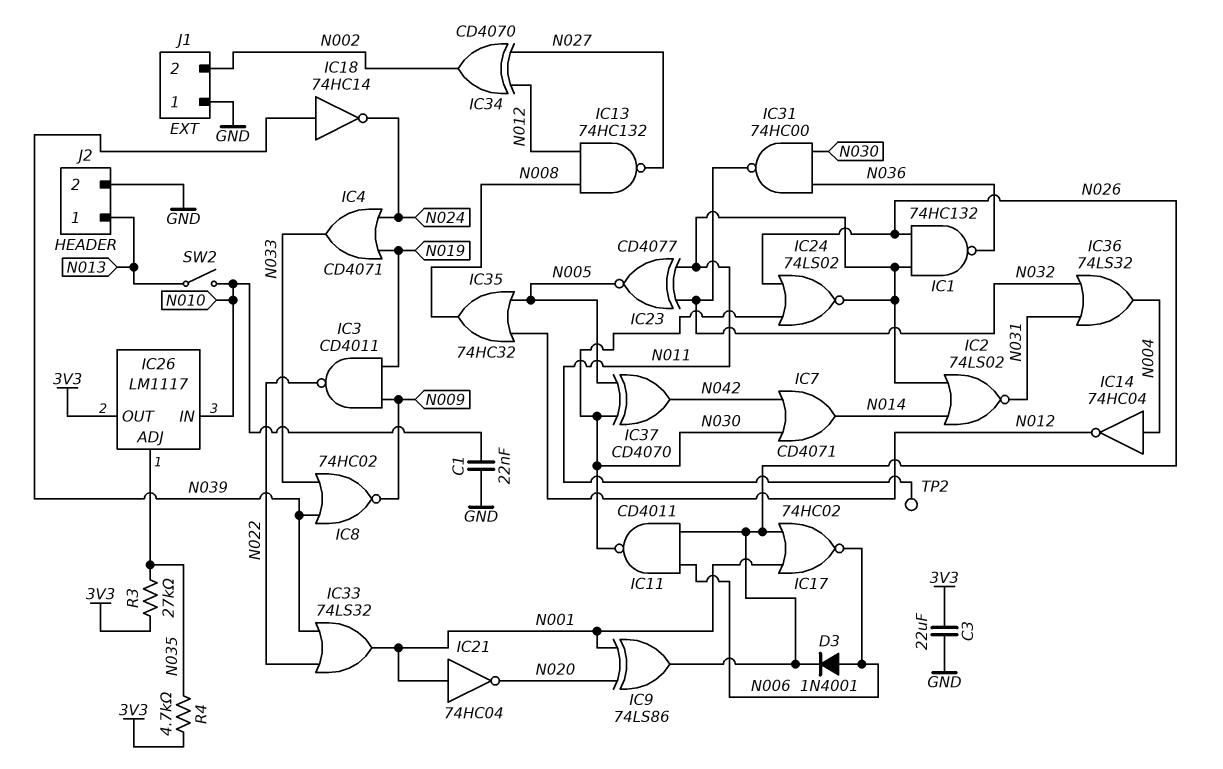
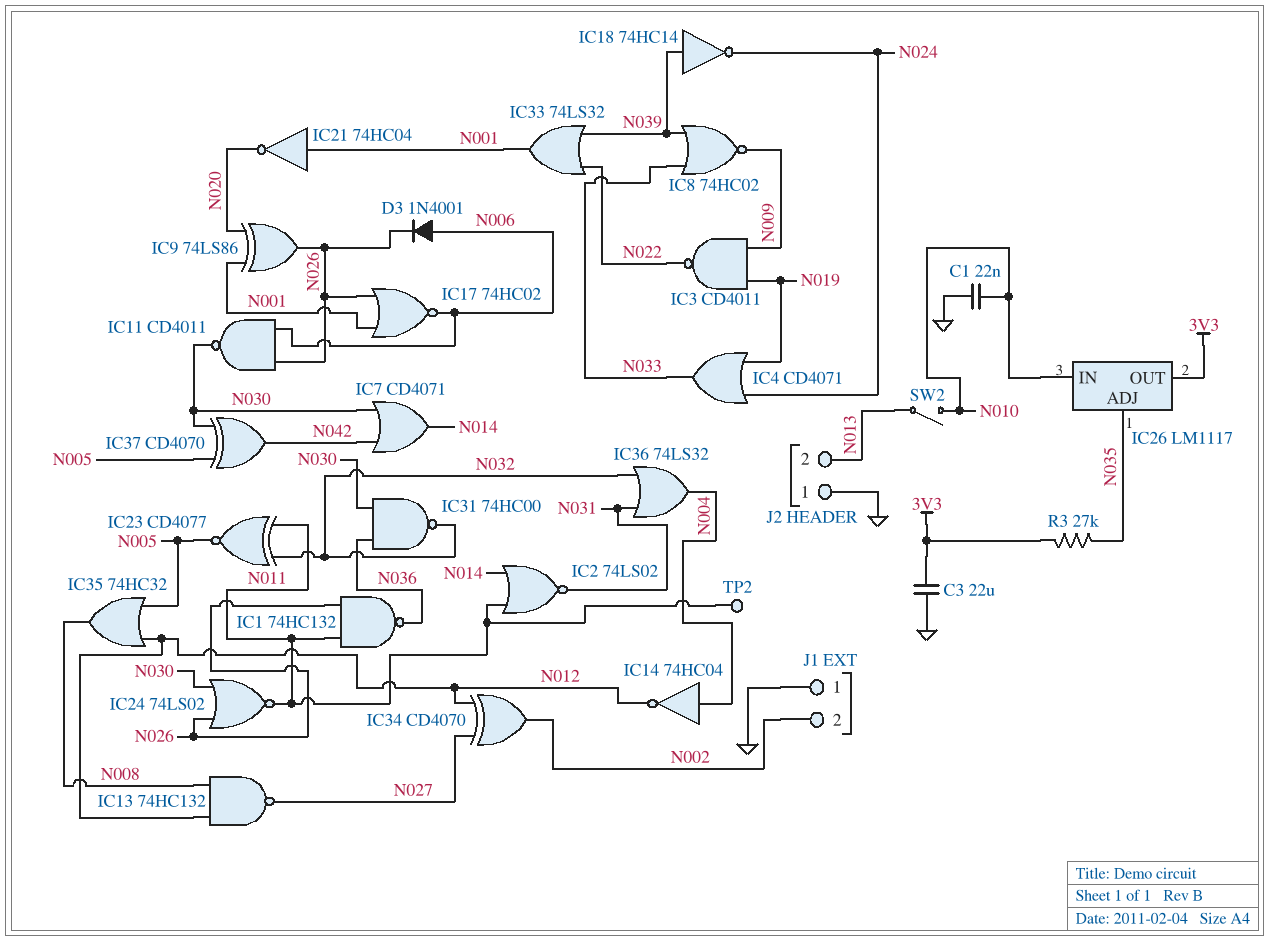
J2 pin 1: N013 -> GND
J2 pin 2: GND -> N013
R4: 4.7k (3V3, N035) -> none

